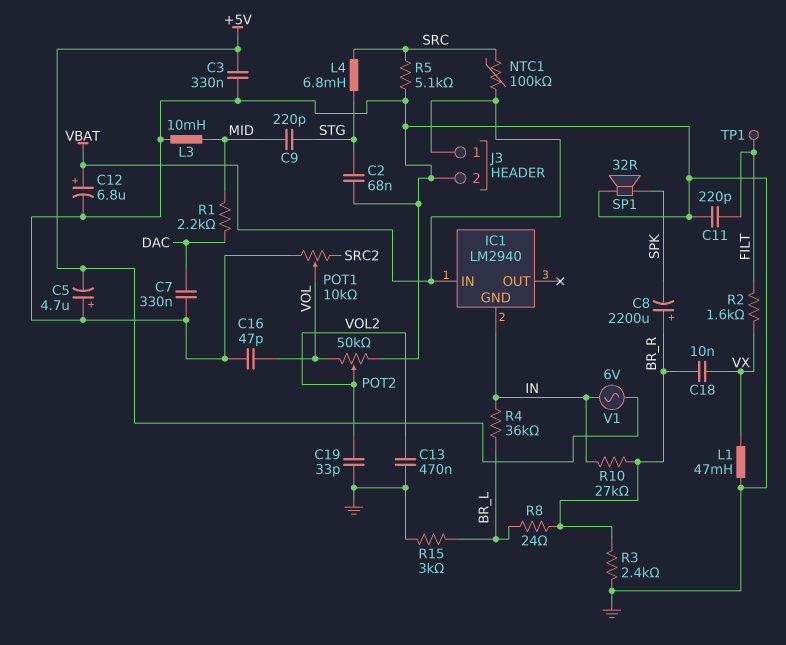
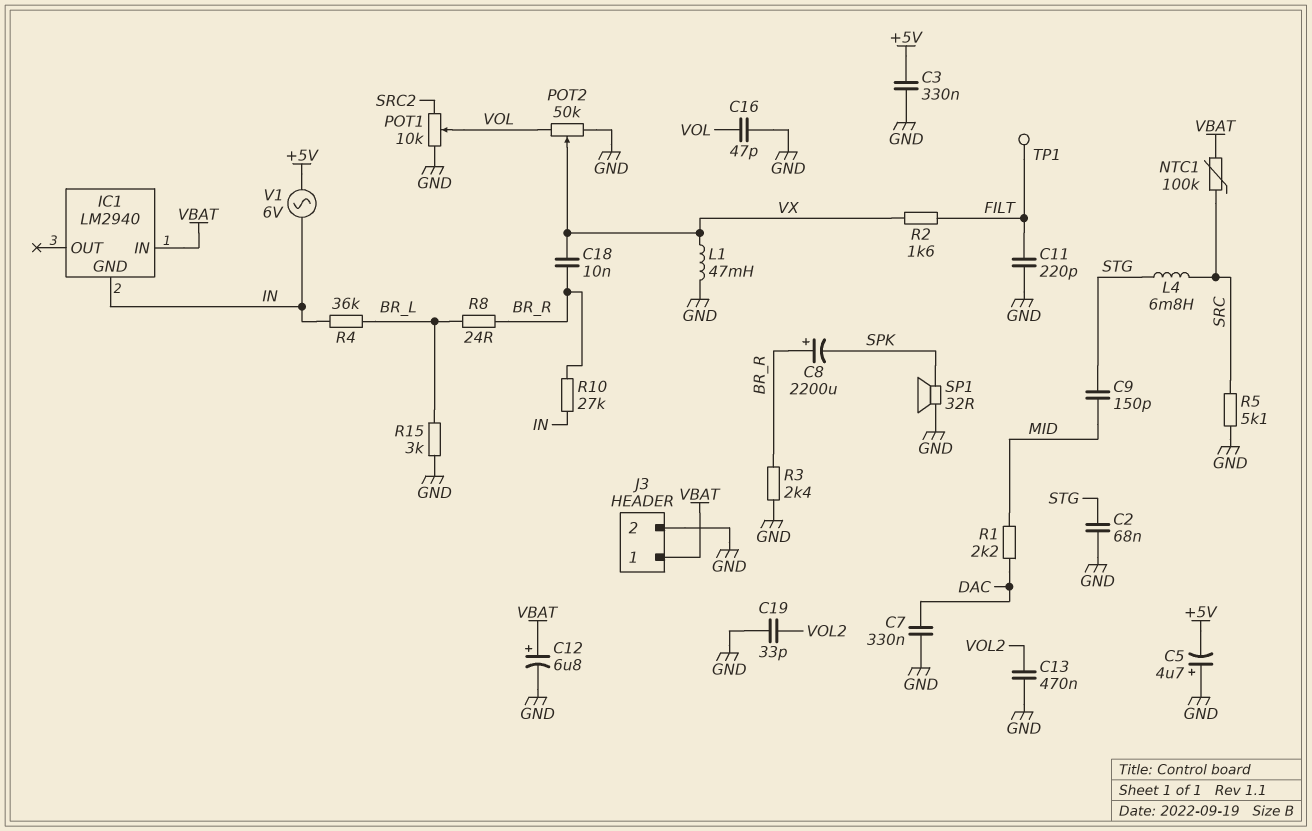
C9: 220pF (MID, STG) -> 150pF (MID, STG)
L3: 10mH (GND, MID) -> none
POT2: 50k (GND, VOL, wiper VOL2) -> 50k (GND, VOL, wiper VX)

